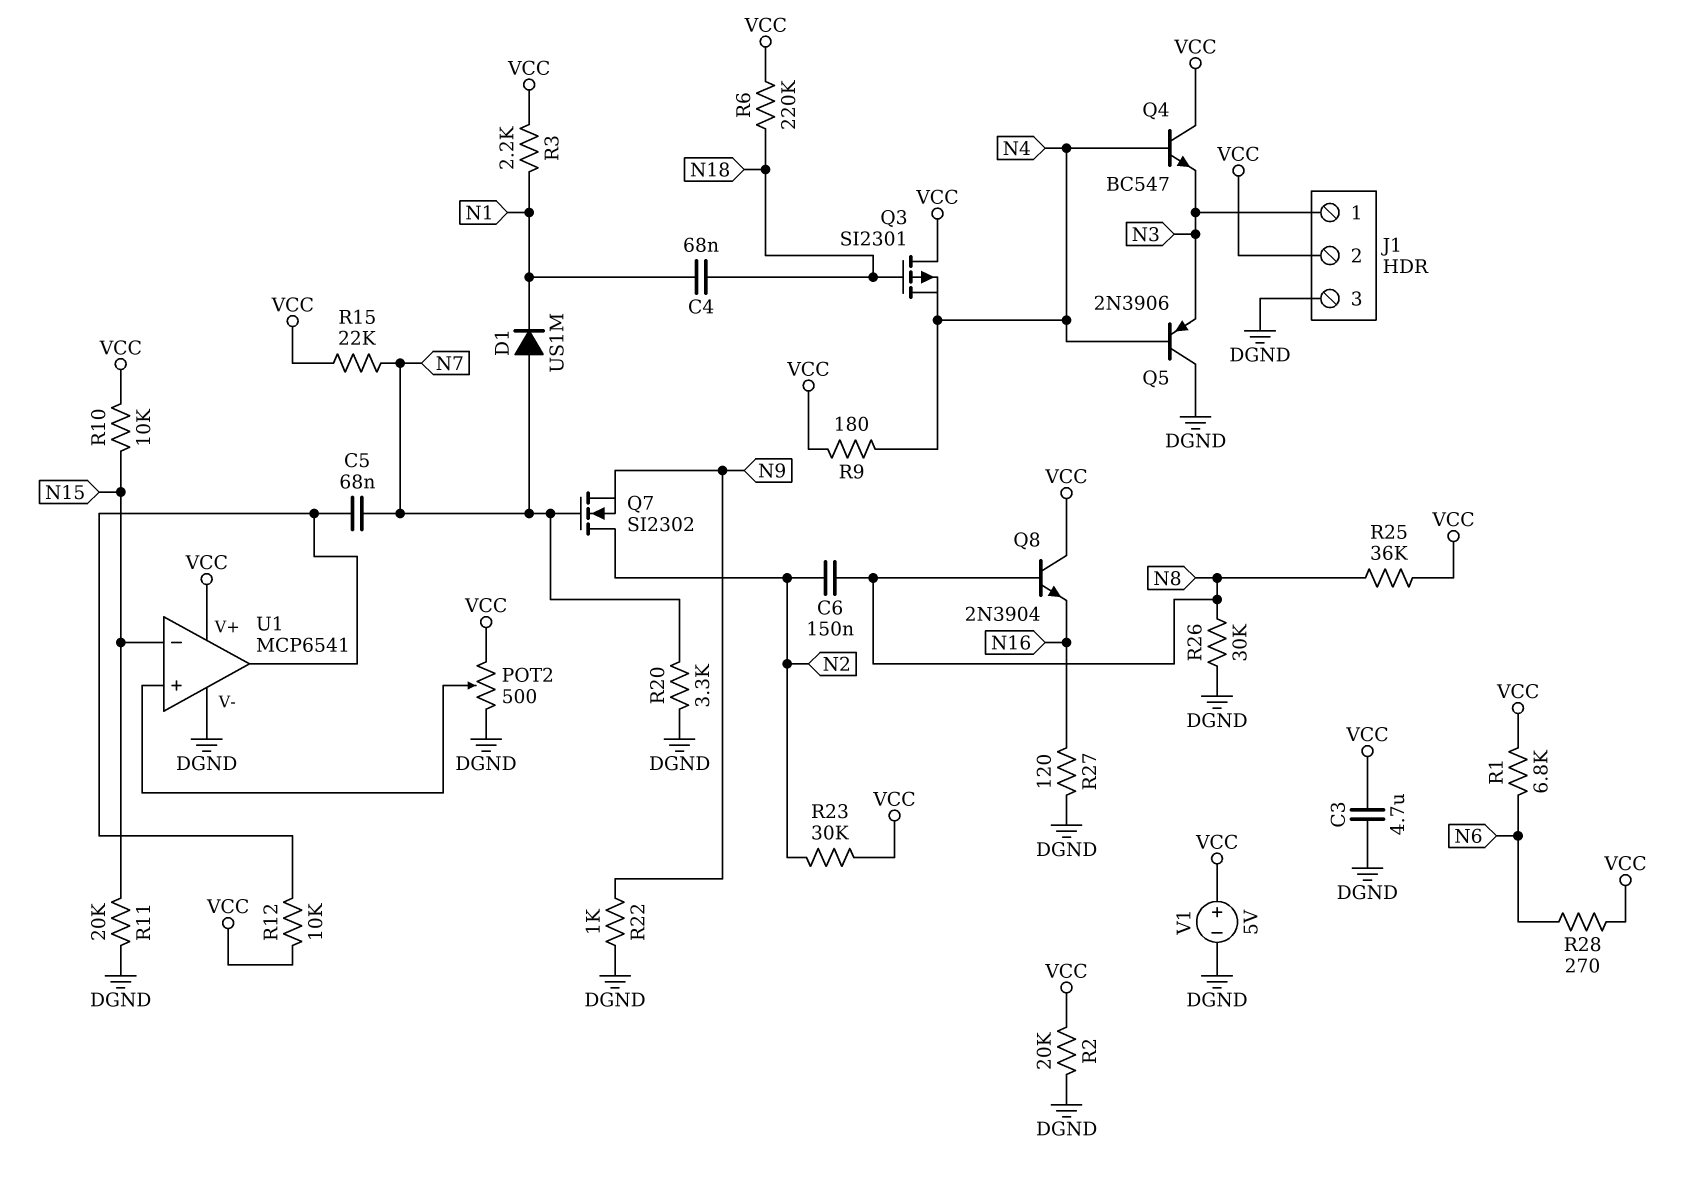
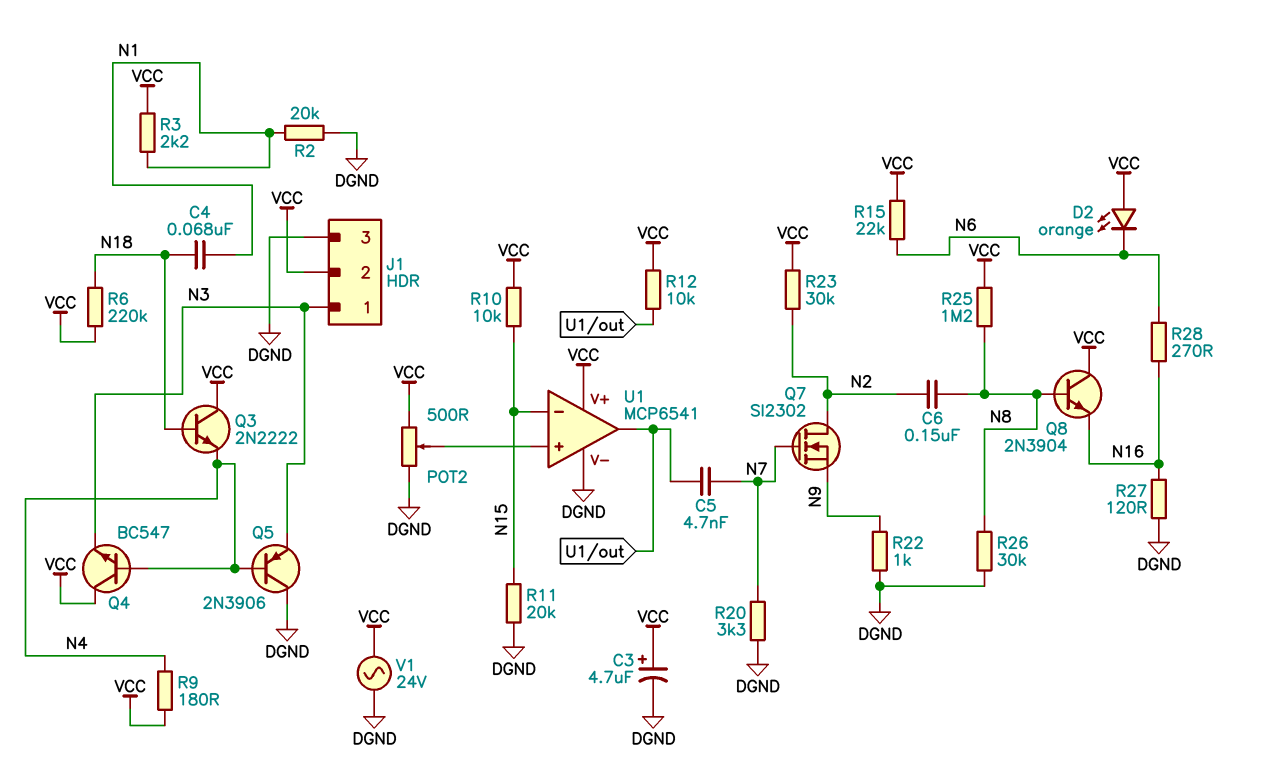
C3: 4.7uF (DGND, VCC) -> 4.7uF (plus VCC, minus DGND)
C5: 68nF (N7, U1/out) -> 4.7nF (N7, U1/out)
D1: diode US1M (A N7, K N1) -> none
D2: none -> LED orange (A VCC, K N6)
Q3: PMOS SI2301 (G N18, D VCC, S N4) -> NPN 2N2222 (B N18, C VCC, E N4)
R1: 6.8k (N6, VCC) -> none
R2: 20k (DGND, VCC) -> 20k (DGND, N1)
R15: 22k (N7, VCC) -> 22k (N6, VCC)
R25: 36k (N8, VCC) -> 1.2M (N8, VCC)
R28: 270 (N6, VCC) -> 270 (N6, N16)
V1: 5V (plus VCC, minus DGND) -> AC 24V (DGND, VCC)

